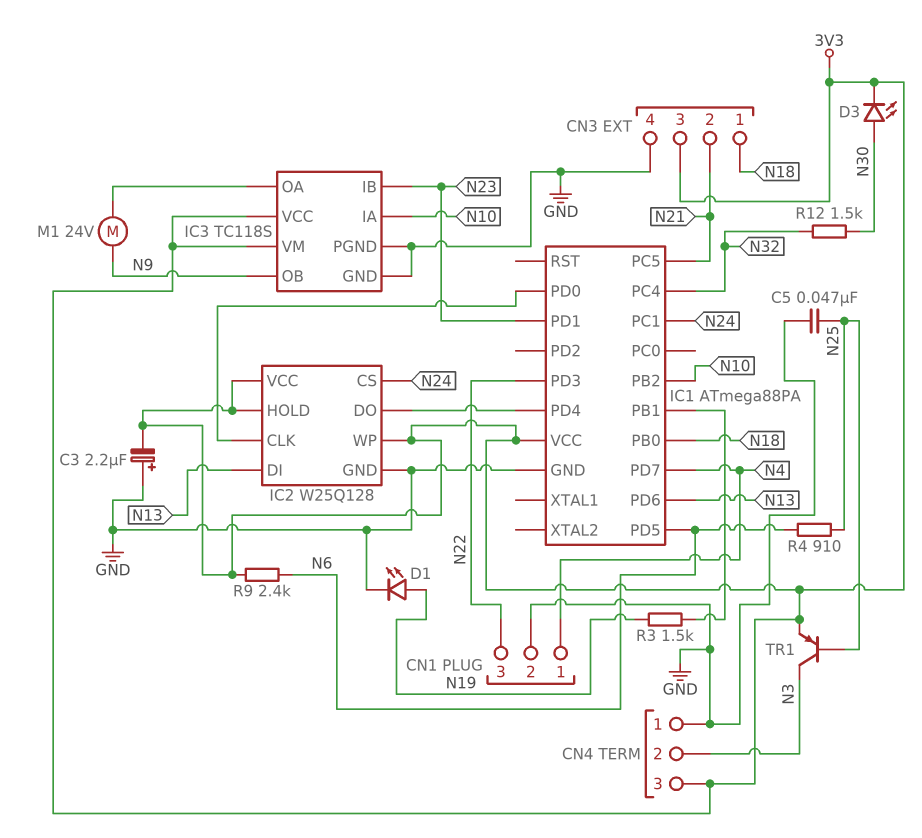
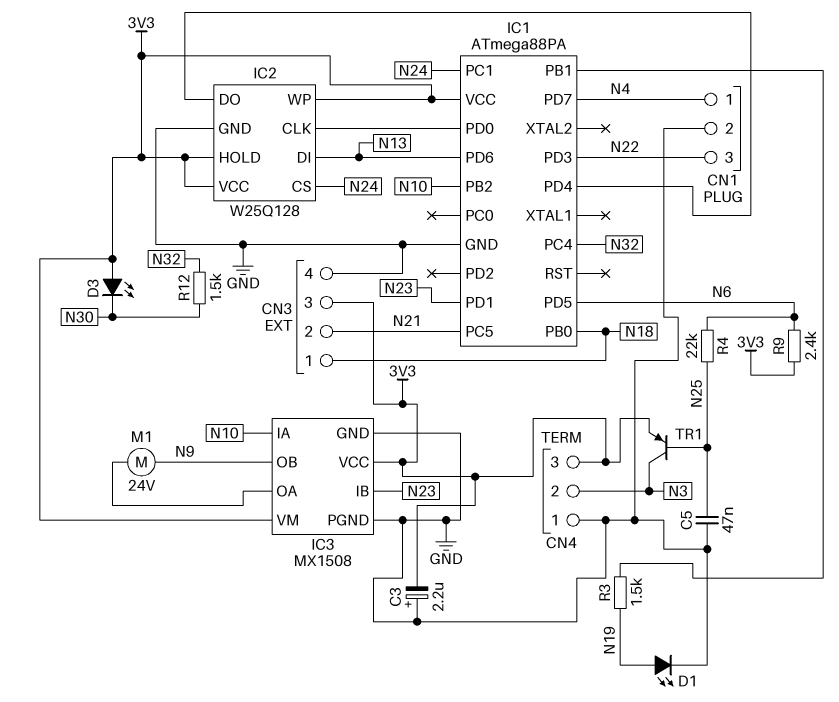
D3: LED (A N30, K 3V3) -> LED (A 3V3, K N30)
IC3: TC118S -> MX1508
R4: 910 (N6, N25) -> 22k (N6, N25)

